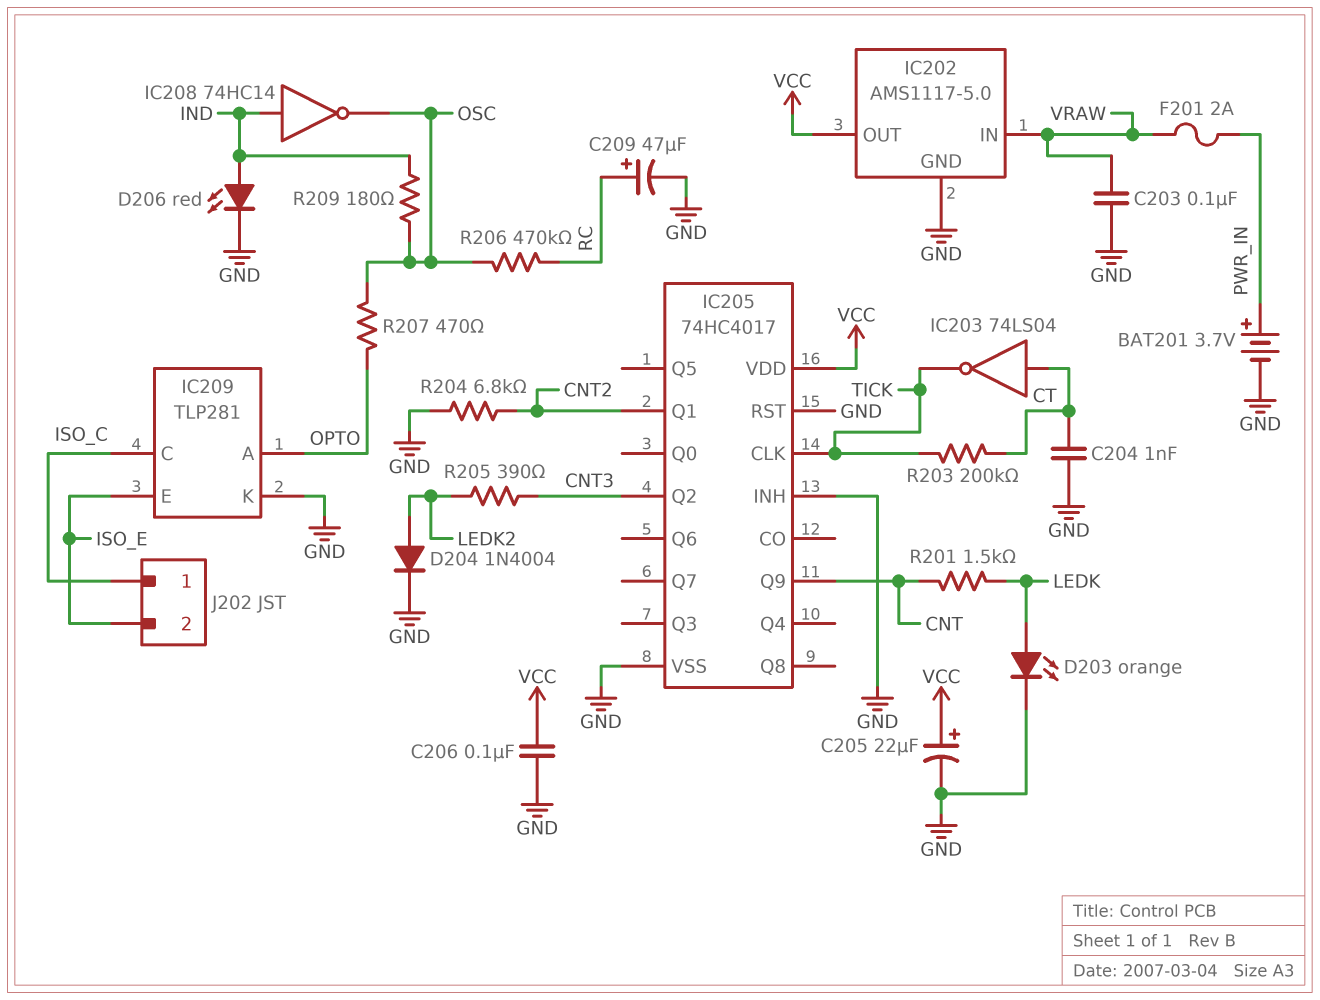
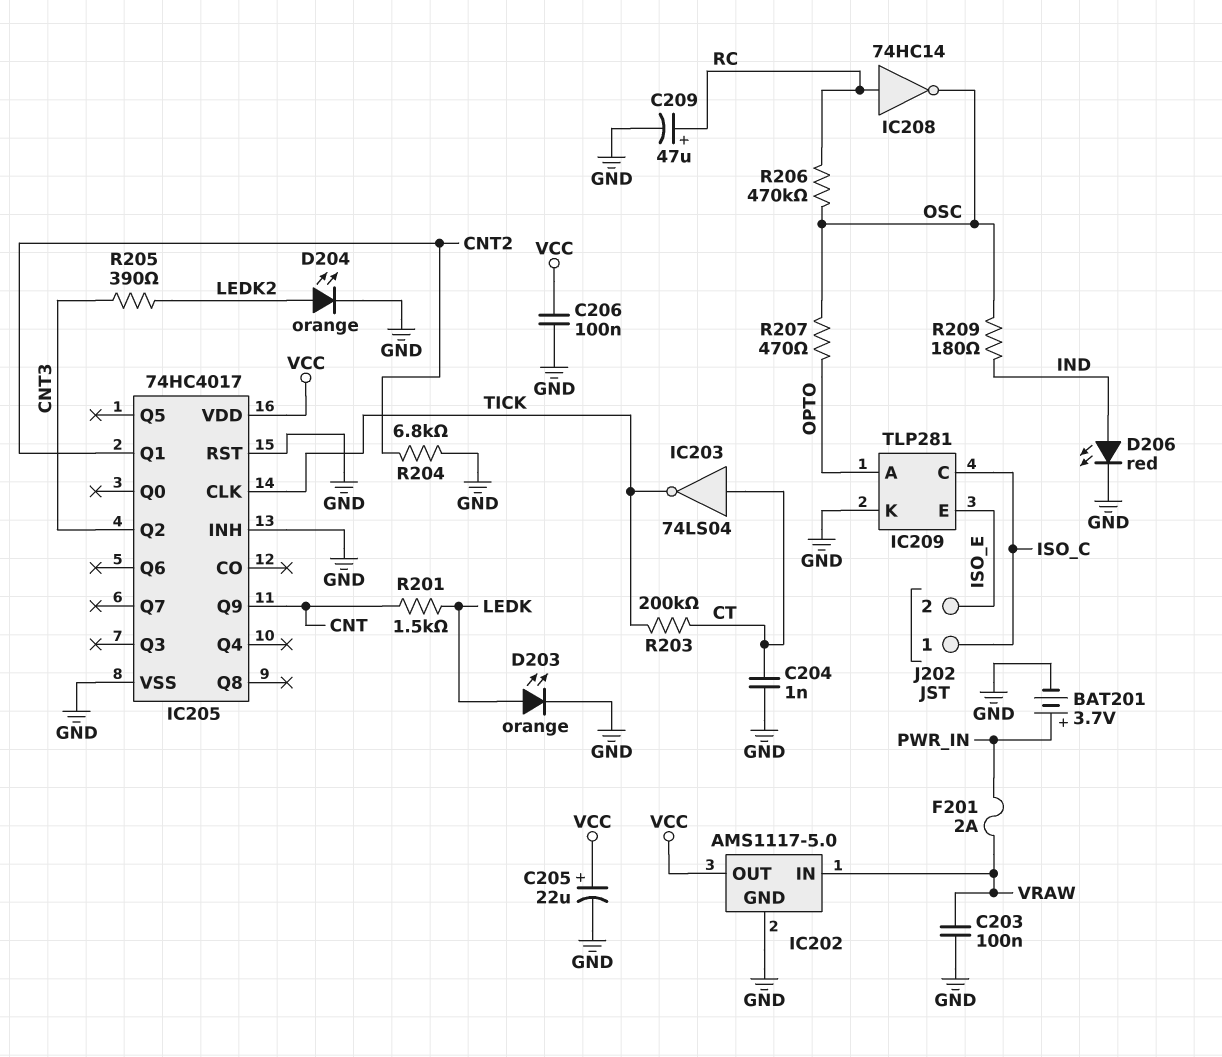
D204: diode 1N4004 (A LEDK2, K GND) -> LED orange (A LEDK2, K GND)
IC208: NOT 74HC14 (in IND, out OSC) -> NOT 74HC14 (in RC, out OSC)

